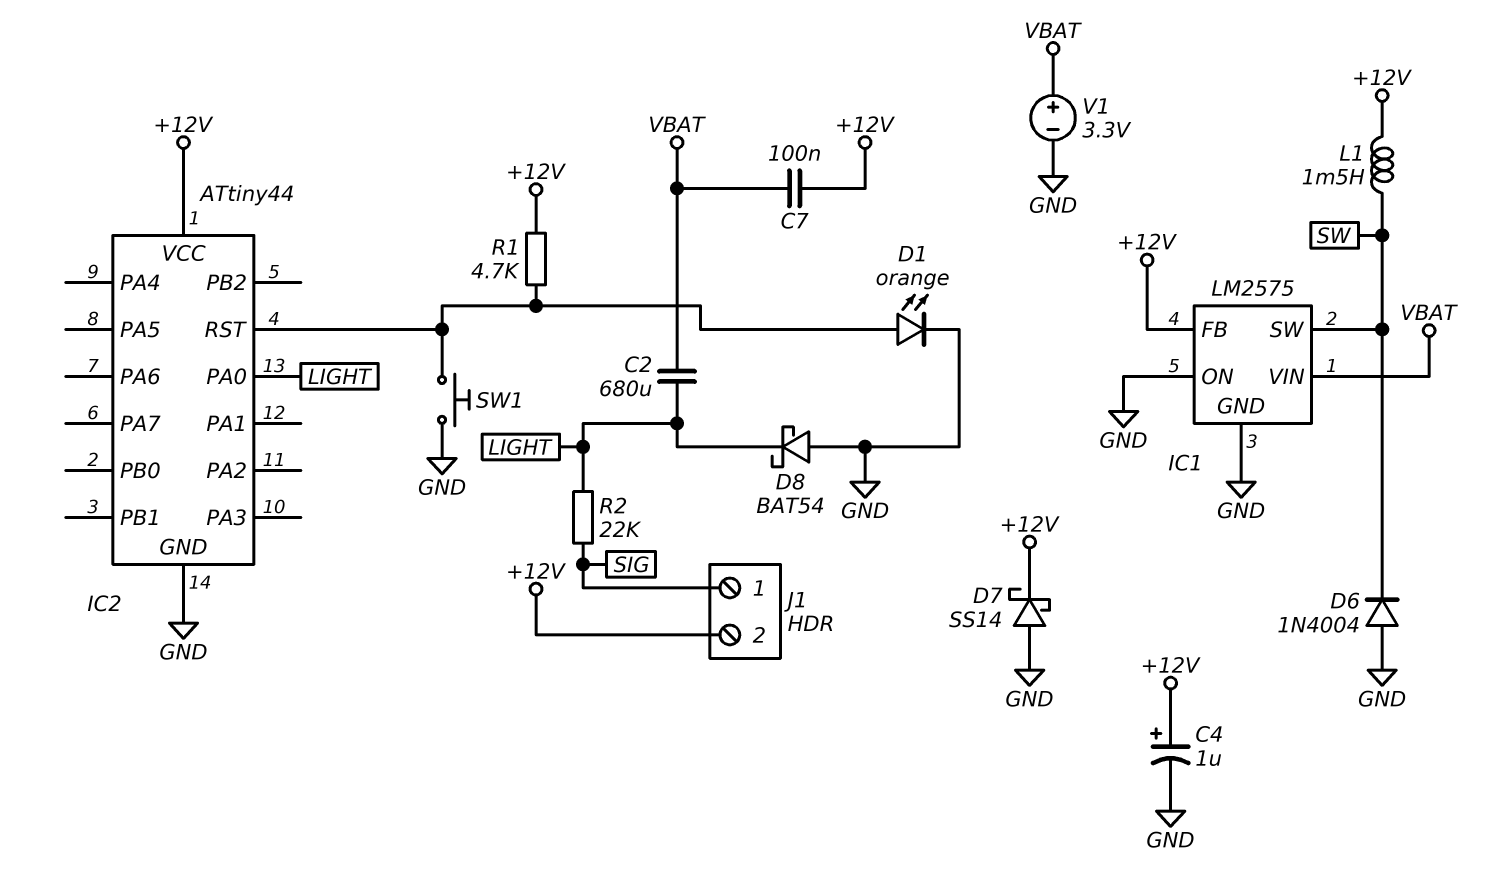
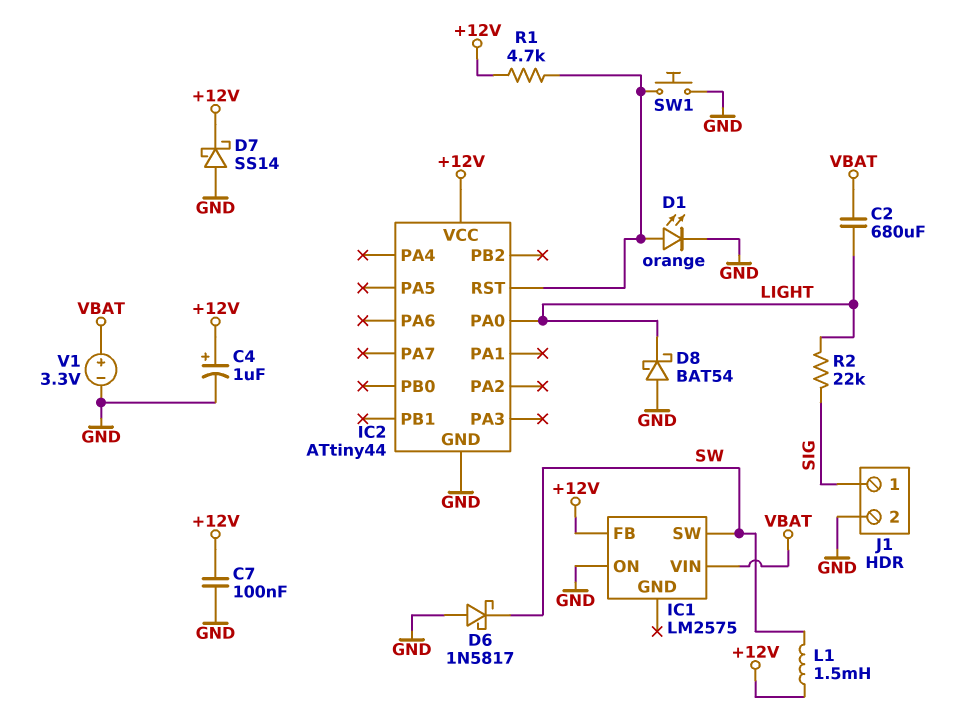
C7: 100nF (+12V, VBAT) -> 100nF (+12V, GND)
D6: diode 1N4004 (A GND, K SW) -> schottky 1N5817 (A GND, K SW)
IC1 pin GND: GND -> none
J1 pin 2: +12V -> GND

